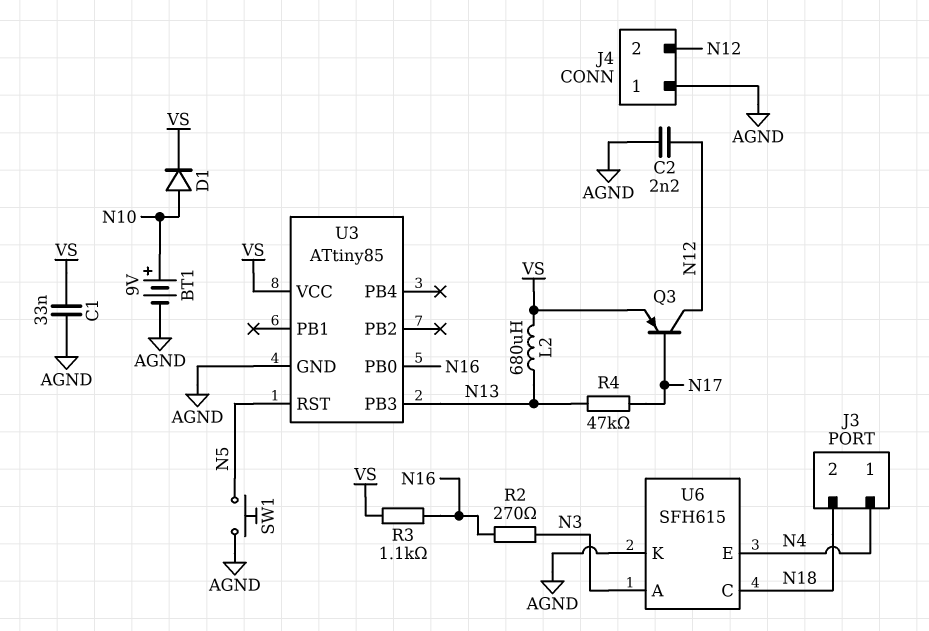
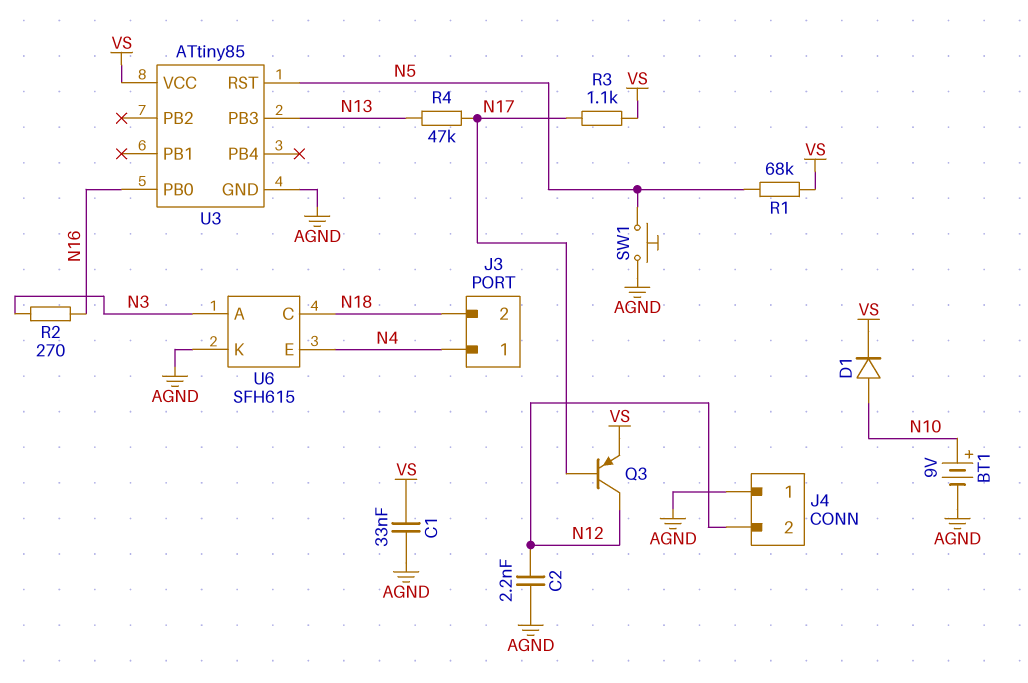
L2: 680uH (N13, VS) -> none
R1: none -> 68k (N5, VS)
R3: 1.1k (N16, VS) -> 1.1k (N17, VS)

